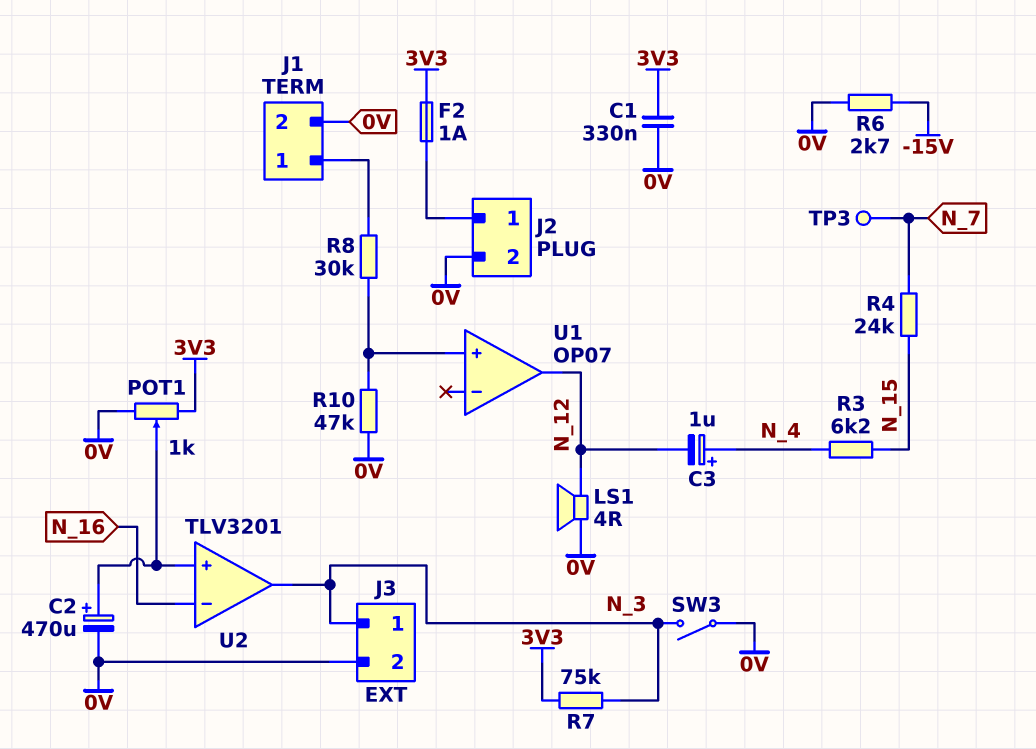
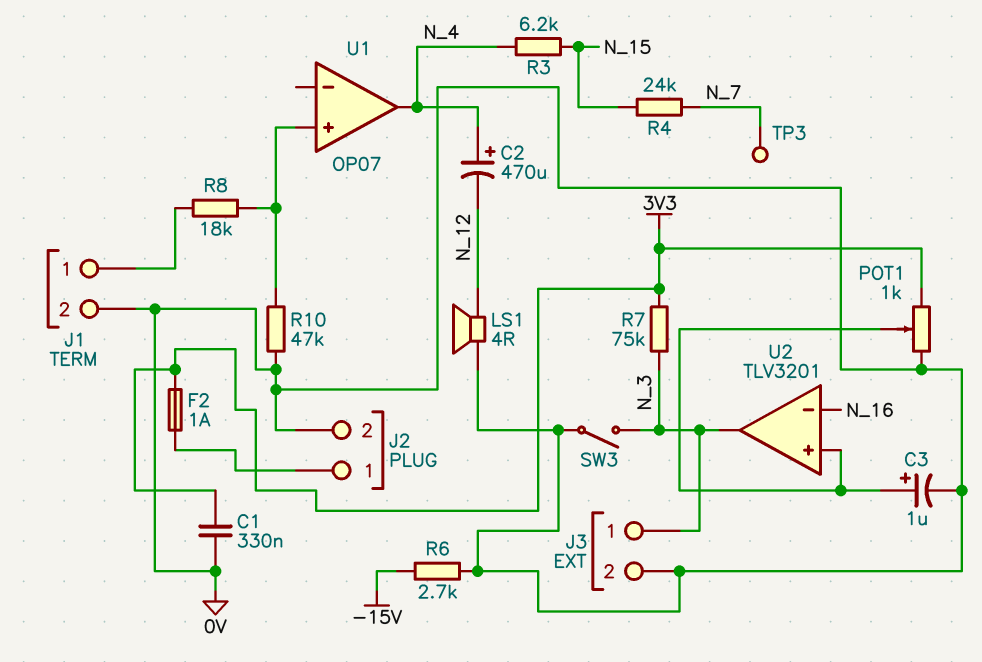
C2: 470uF (plus U2/in+, minus 0V) -> 470uF (plus N_4, minus N_12)
C3: 1uF (plus N_4, minus N_12) -> 1uF (plus U2/in+, minus 0V)
R8: 30k (J1/1, U1/in+) -> 18k (J1/1, U1/in+)
U1 pin out: N_12 -> N_4

